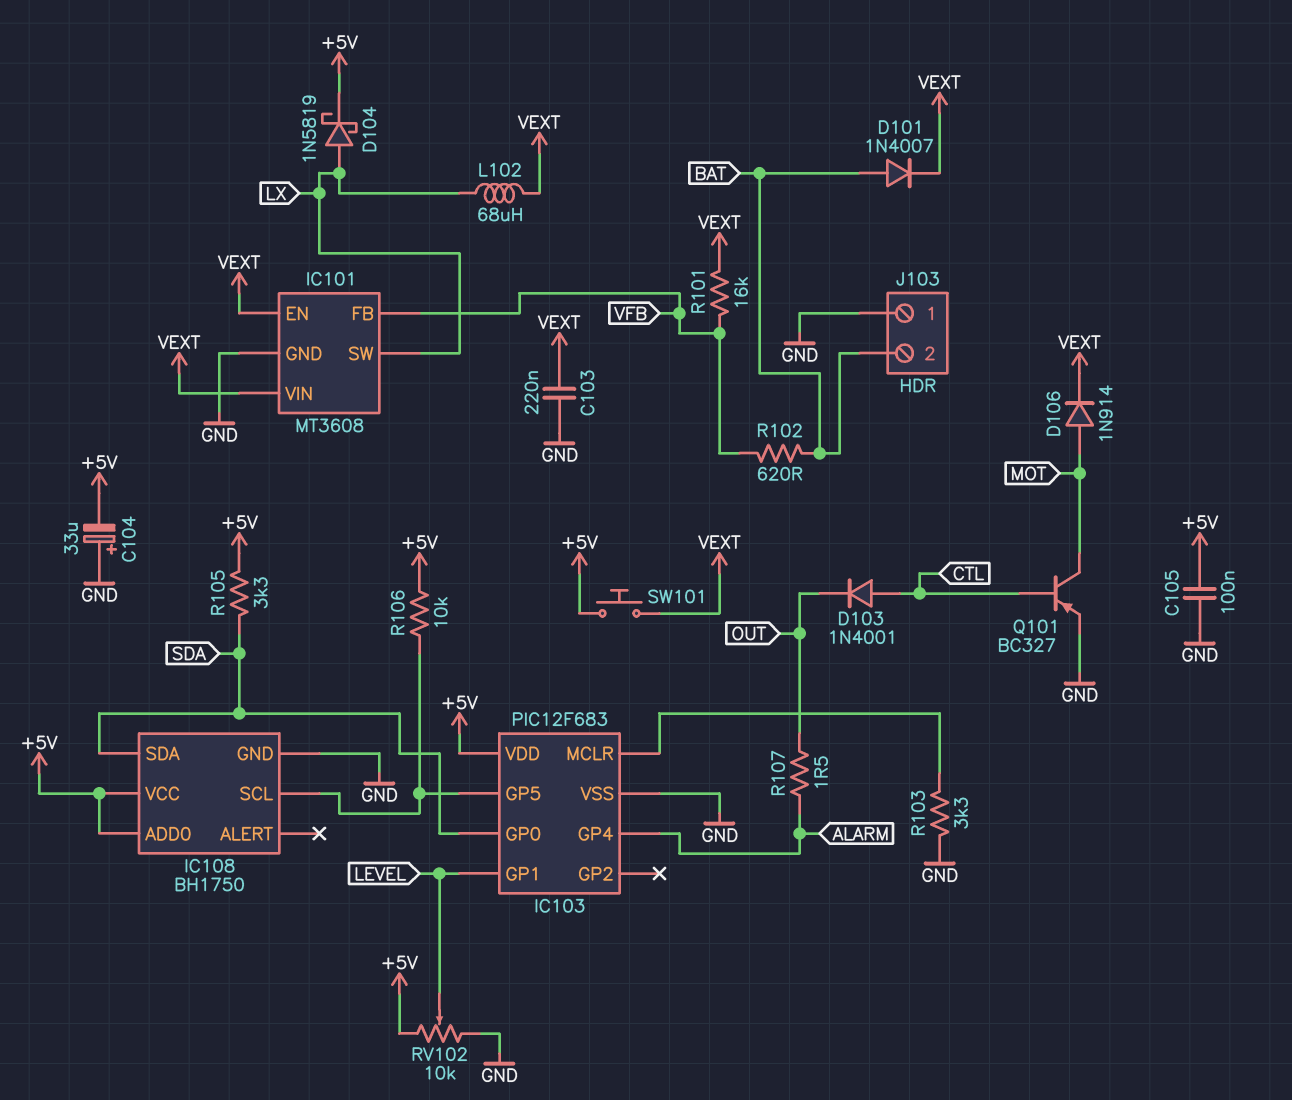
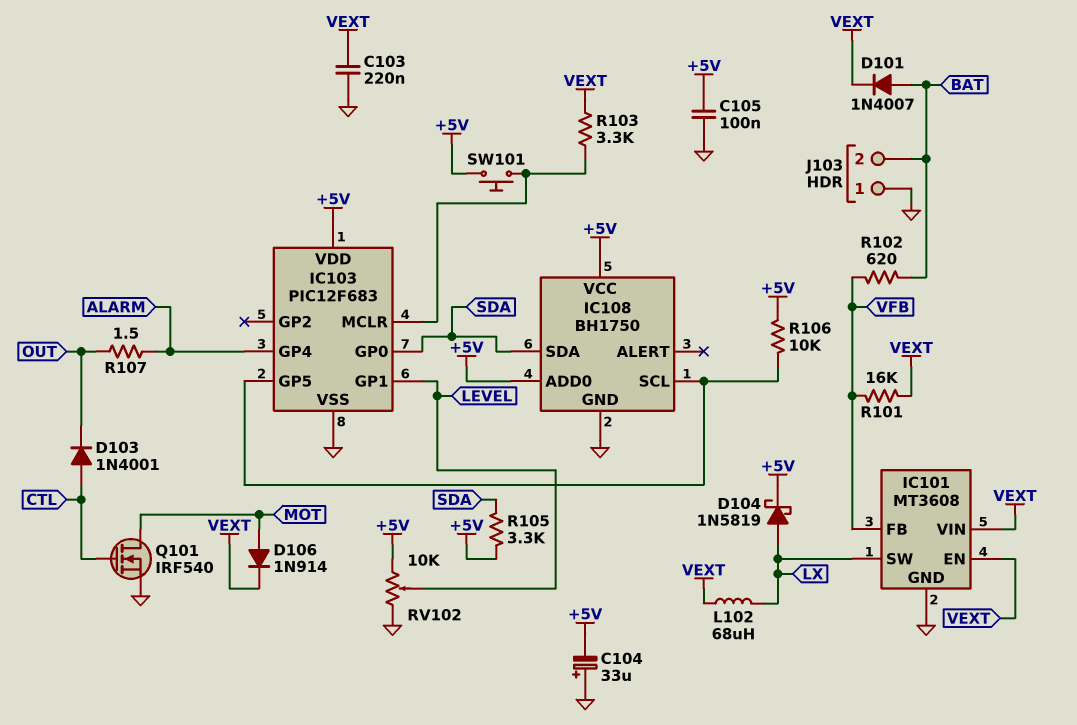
Q101: PNP BC327 (B CTL, C MOT, E GND) -> NMOS IRF540 (G CTL, D MOT, S GND)
R103: 3.3k (GND, IC103/MCLR) -> 3.3k (IC103/MCLR, VEXT)
SW101: button (+5V, VEXT) -> button (+5V, IC103/MCLR)

